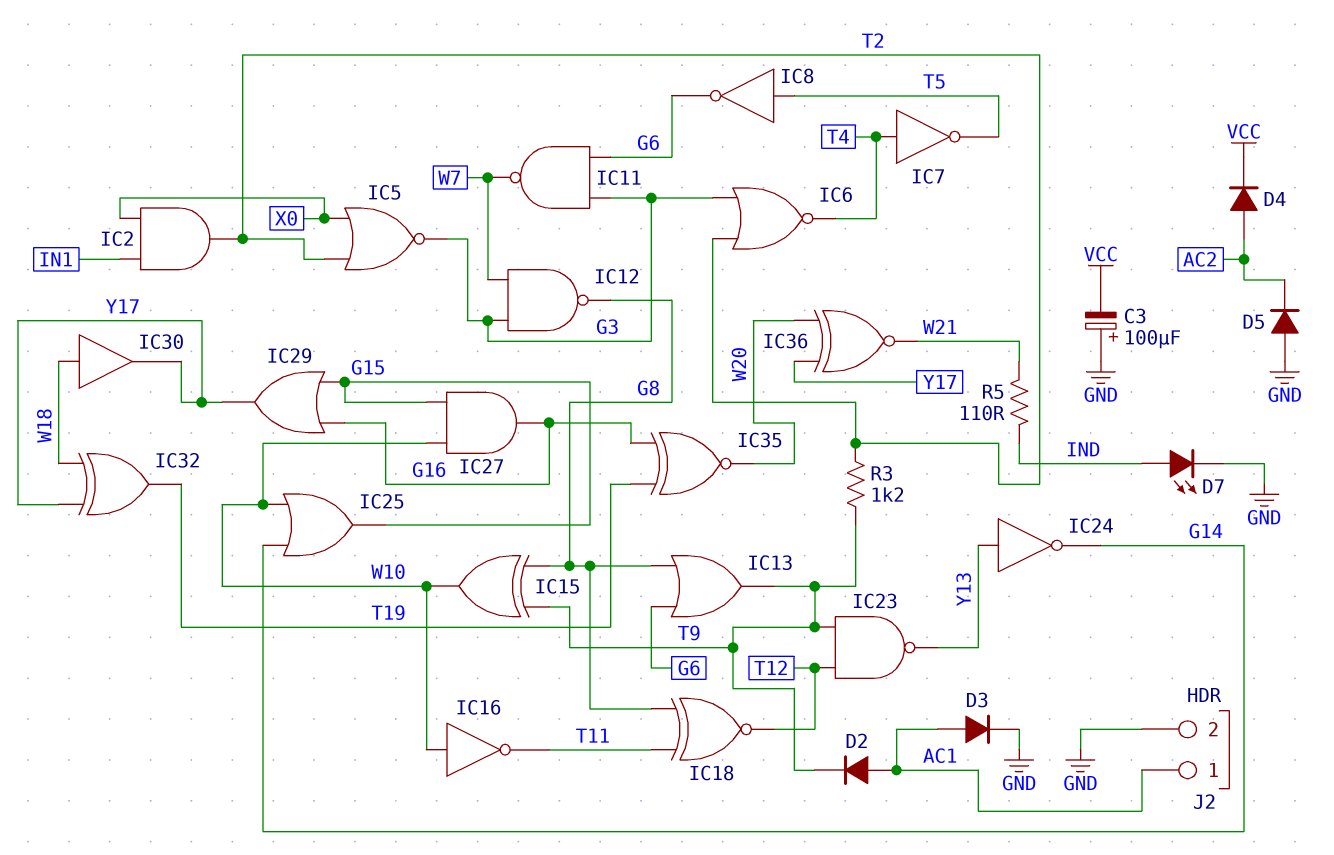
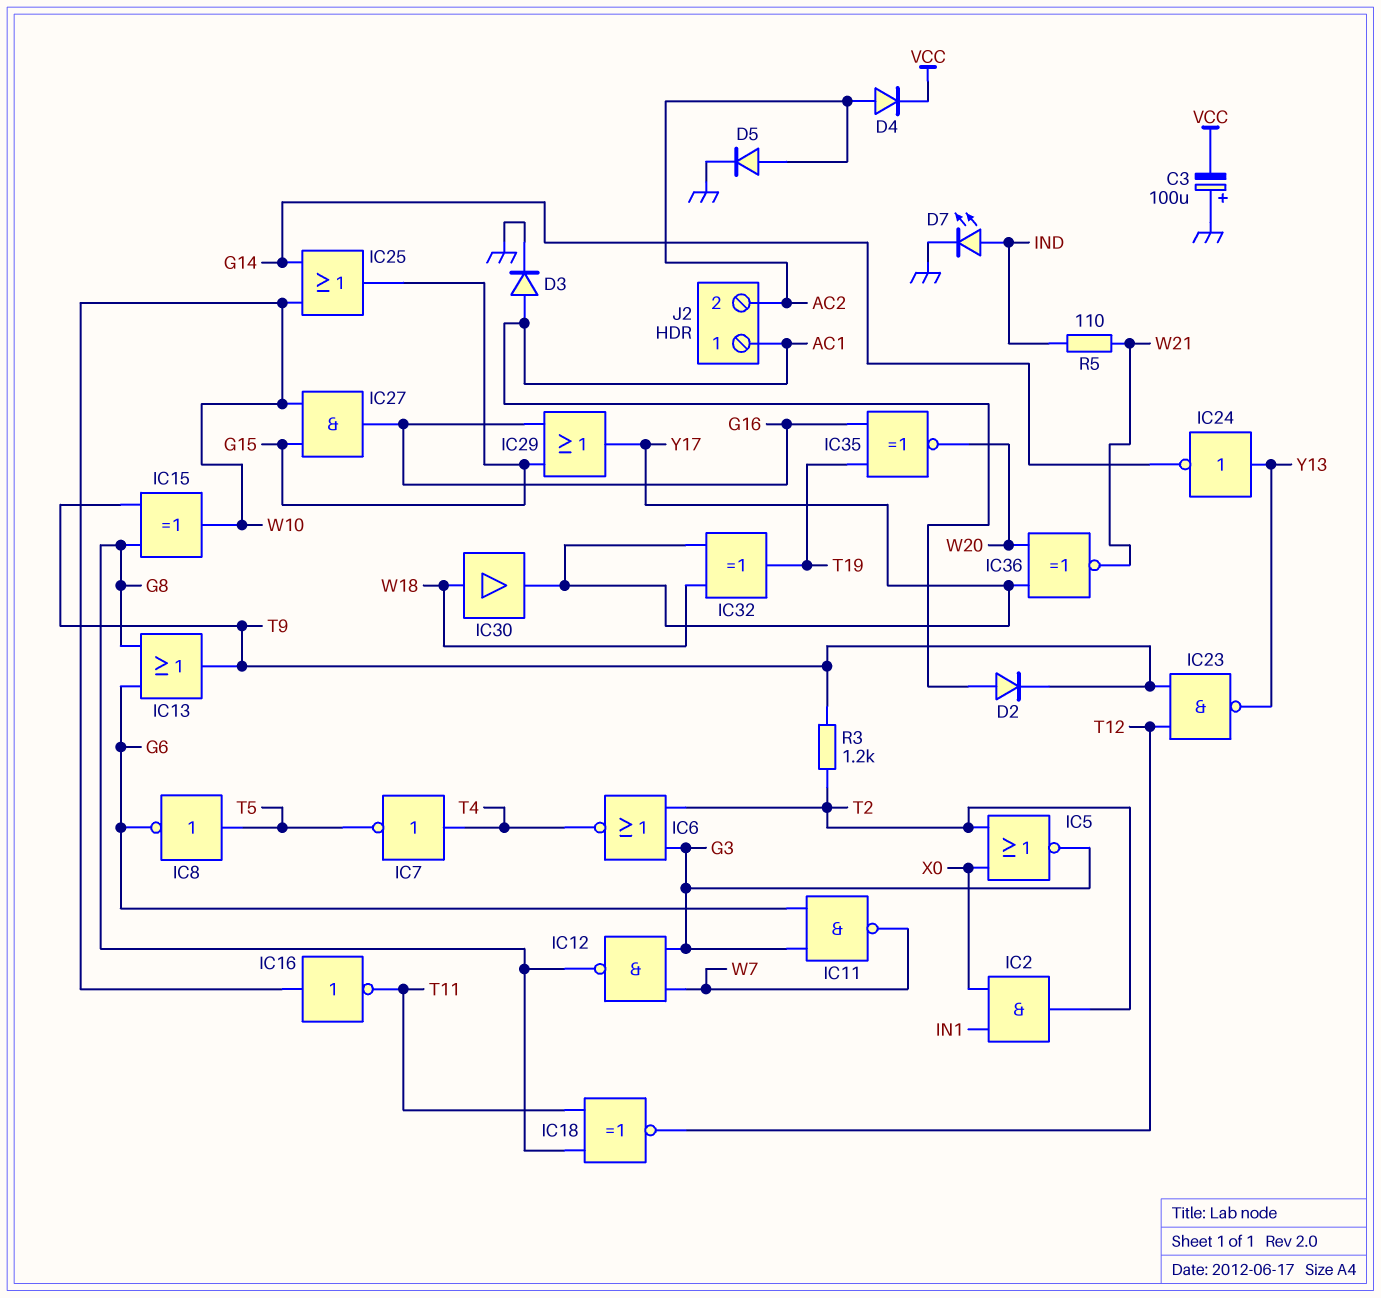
D5: diode (A GND, K AC2) -> diode (A AC2, K GND)
J2 pin 2: GND -> AC2

